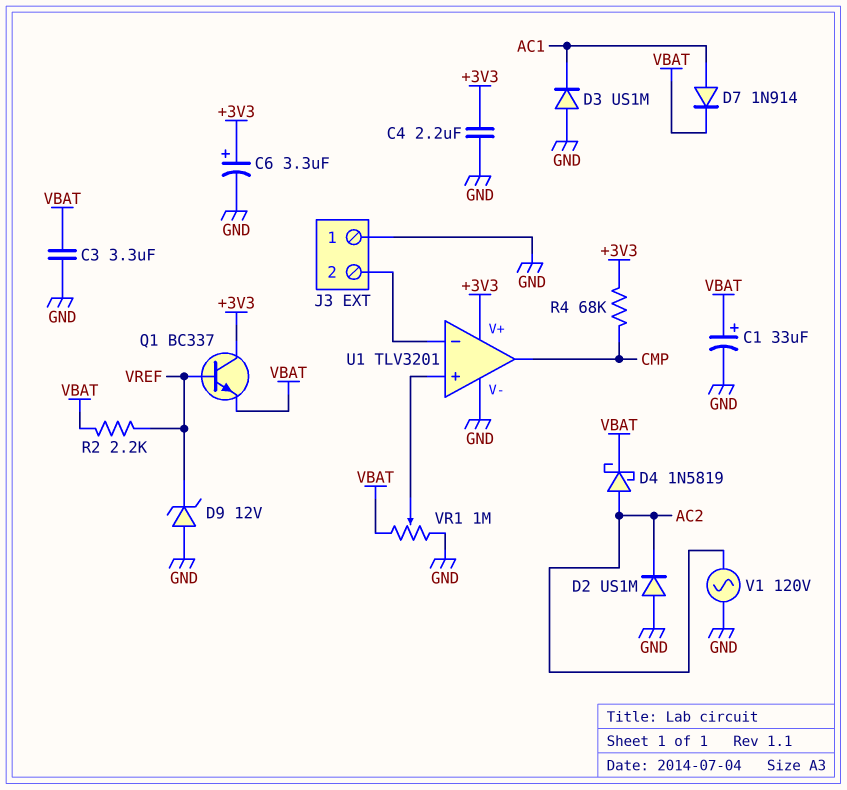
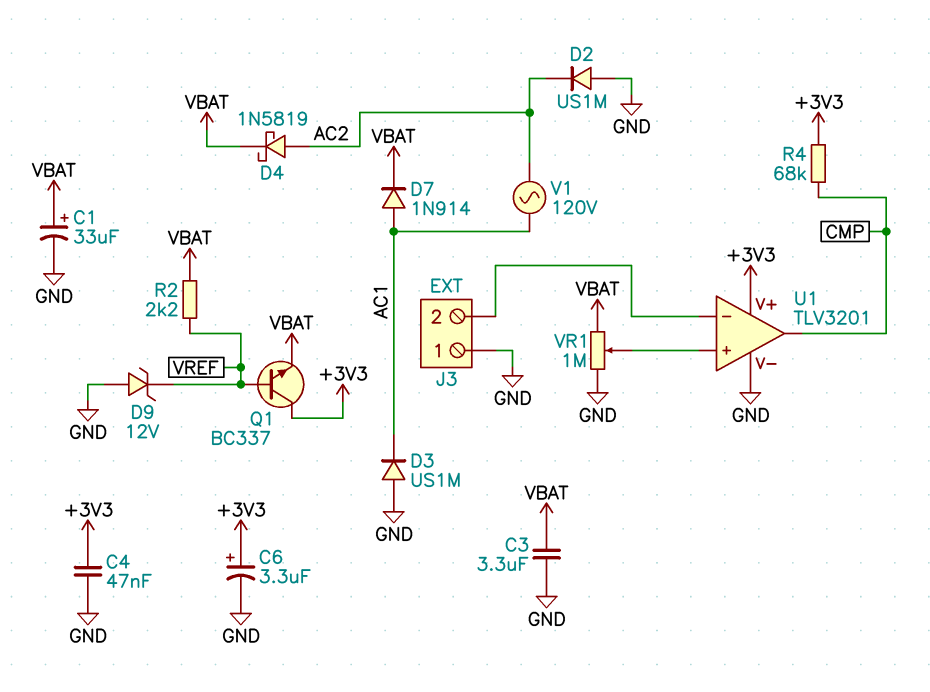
C4: 2.2uF (+3V3, GND) -> 47nF (+3V3, GND)
V1: AC 120V (AC2, GND) -> AC 120V (AC1, AC2)

